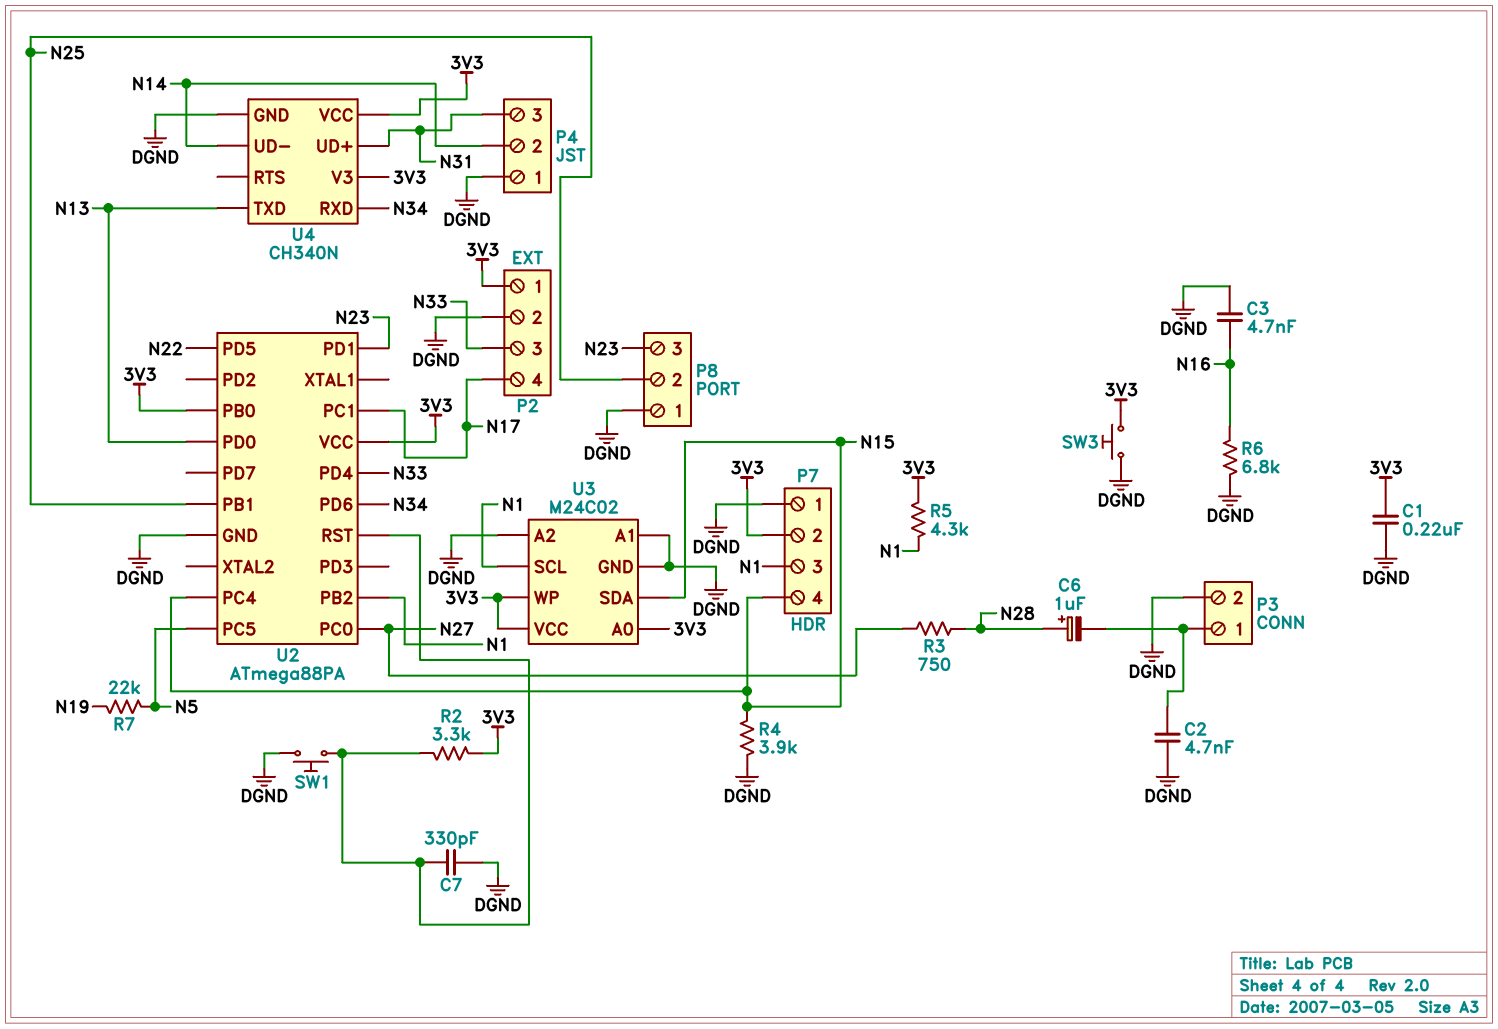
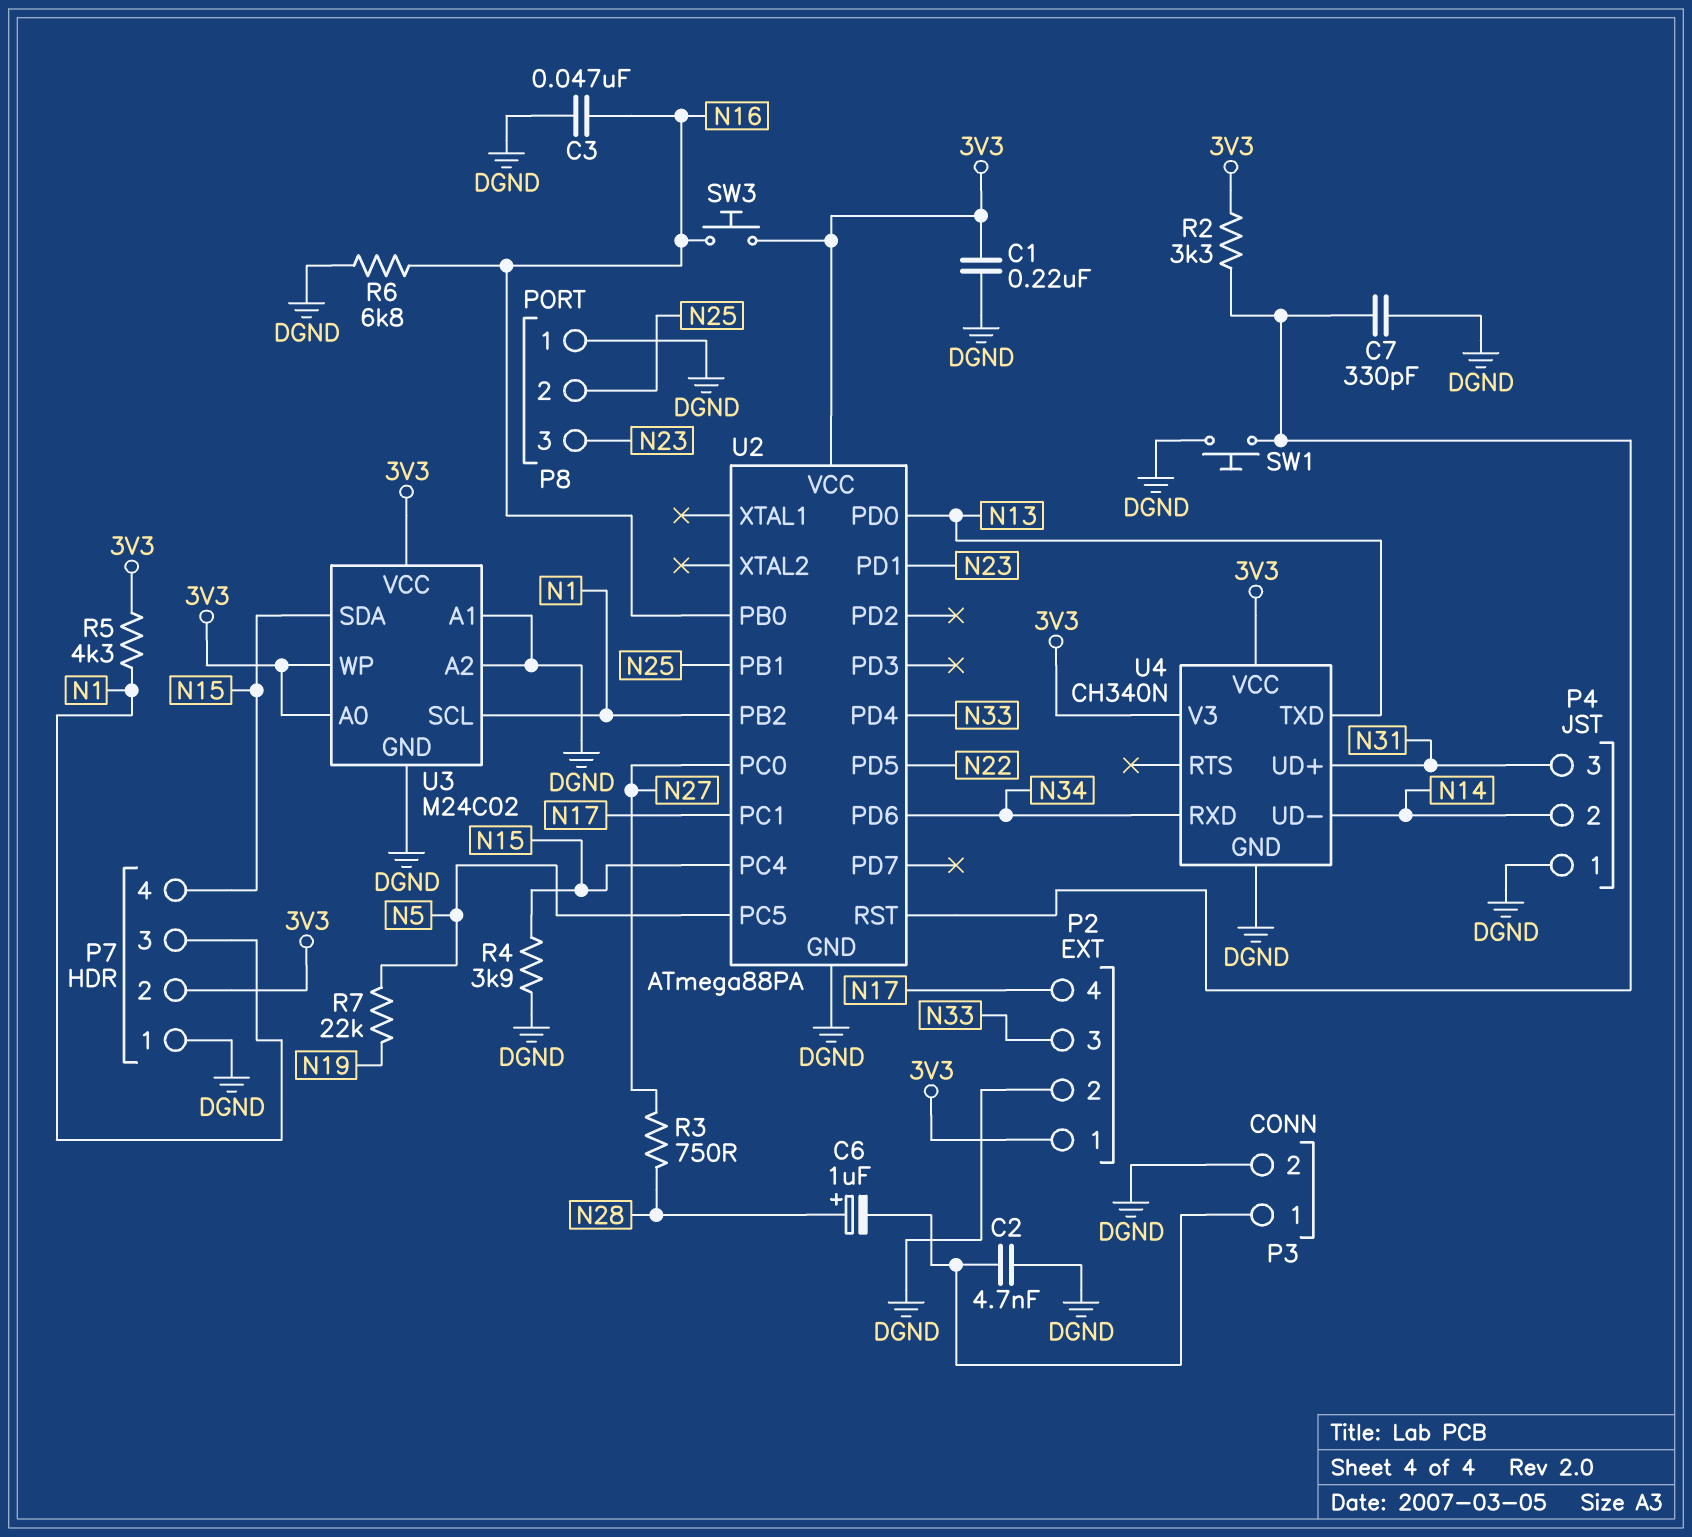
C3: 4.7nF (DGND, N16) -> 47nF (DGND, N16)
SW3: button (3V3, DGND) -> button (3V3, N16)
U2 pin PB0: 3V3 -> N16

